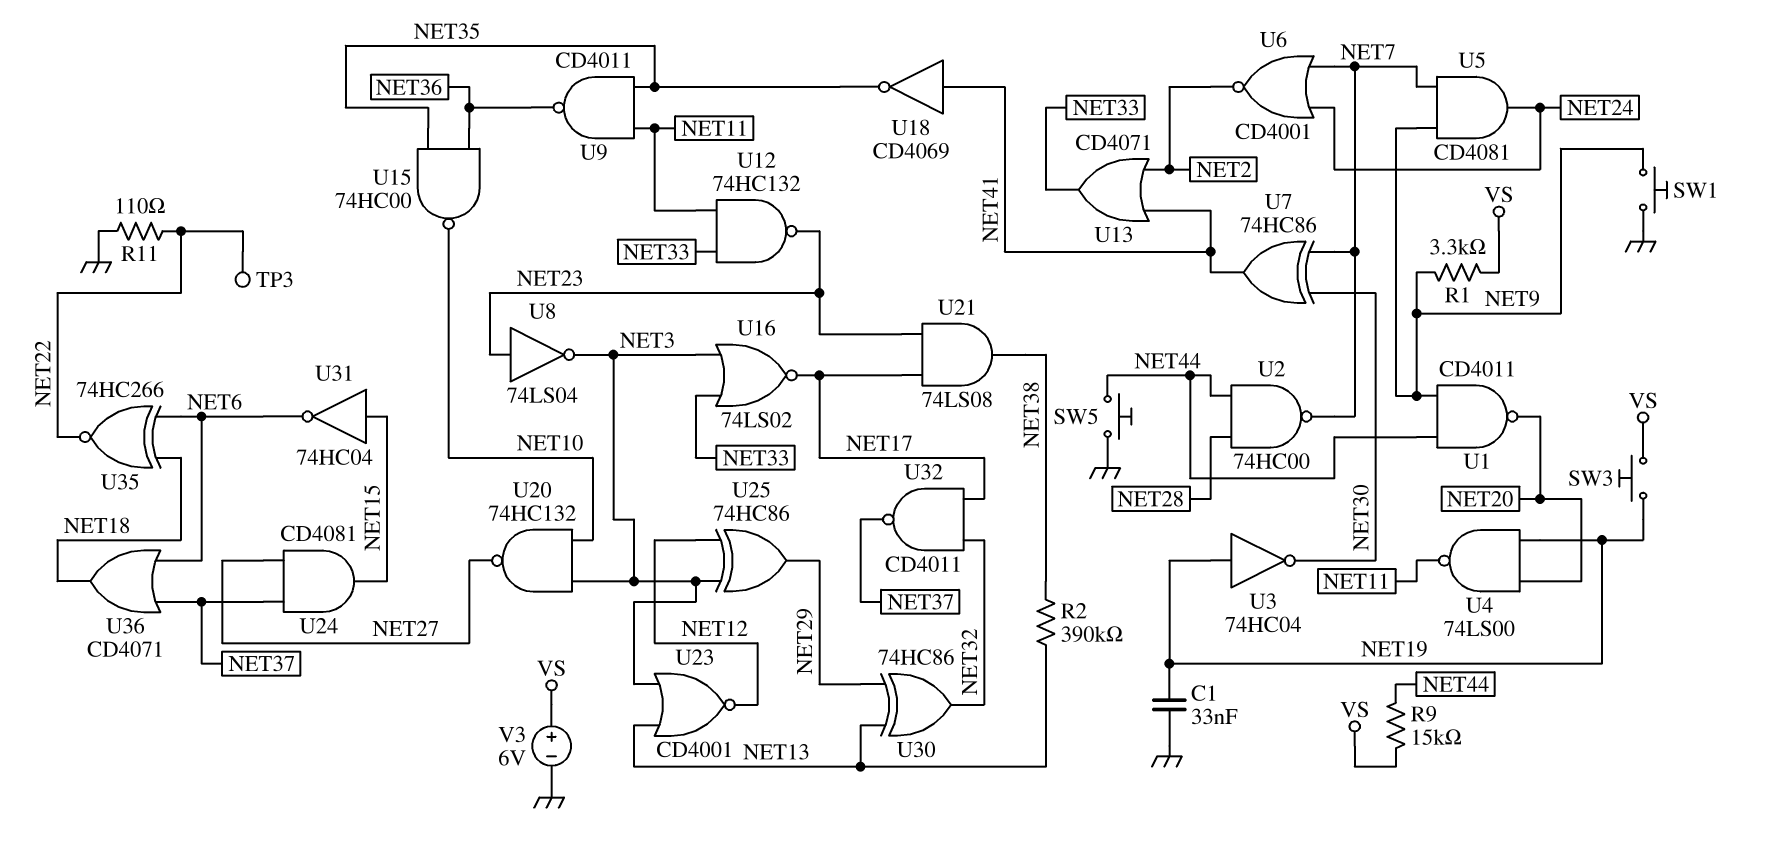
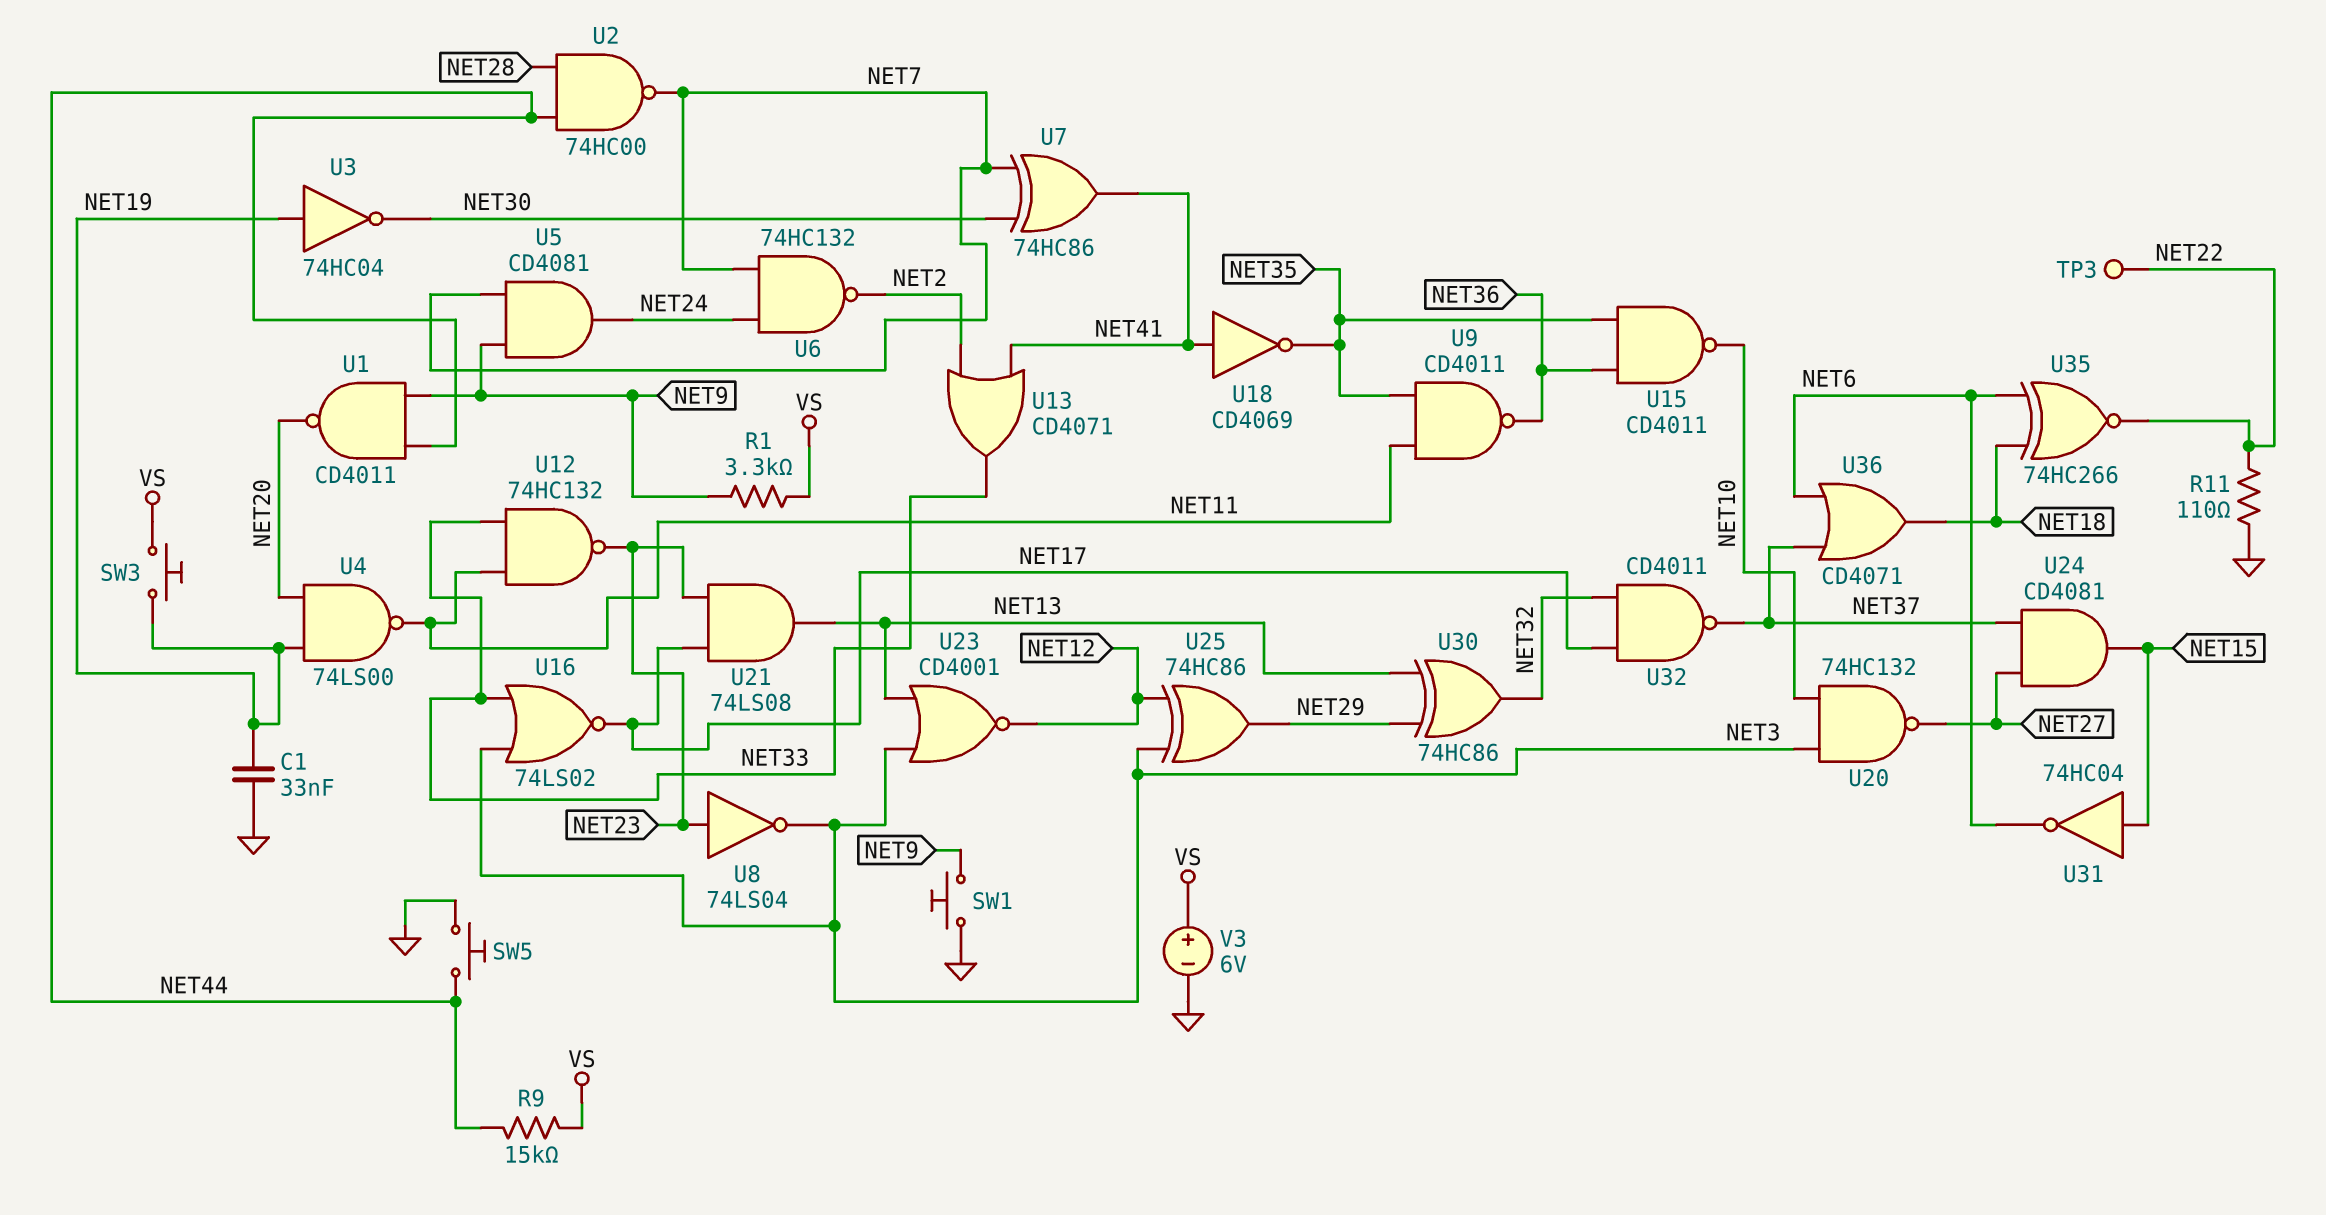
R2: 390k (NET13, NET38) -> none
U6: NOR CD4001 (in NET7, in NET24, out NET2) -> NAND 74HC132 (in NET7, in NET24, out NET2)
U15: NAND 74HC00 (in NET35, in NET36, out NET10) -> NAND CD4011 (in NET35, in NET36, out NET10)
U21: AND 74LS08 (in NET17, in NET23, out NET38) -> AND 74LS08 (in NET17, in NET23, out NET13)

